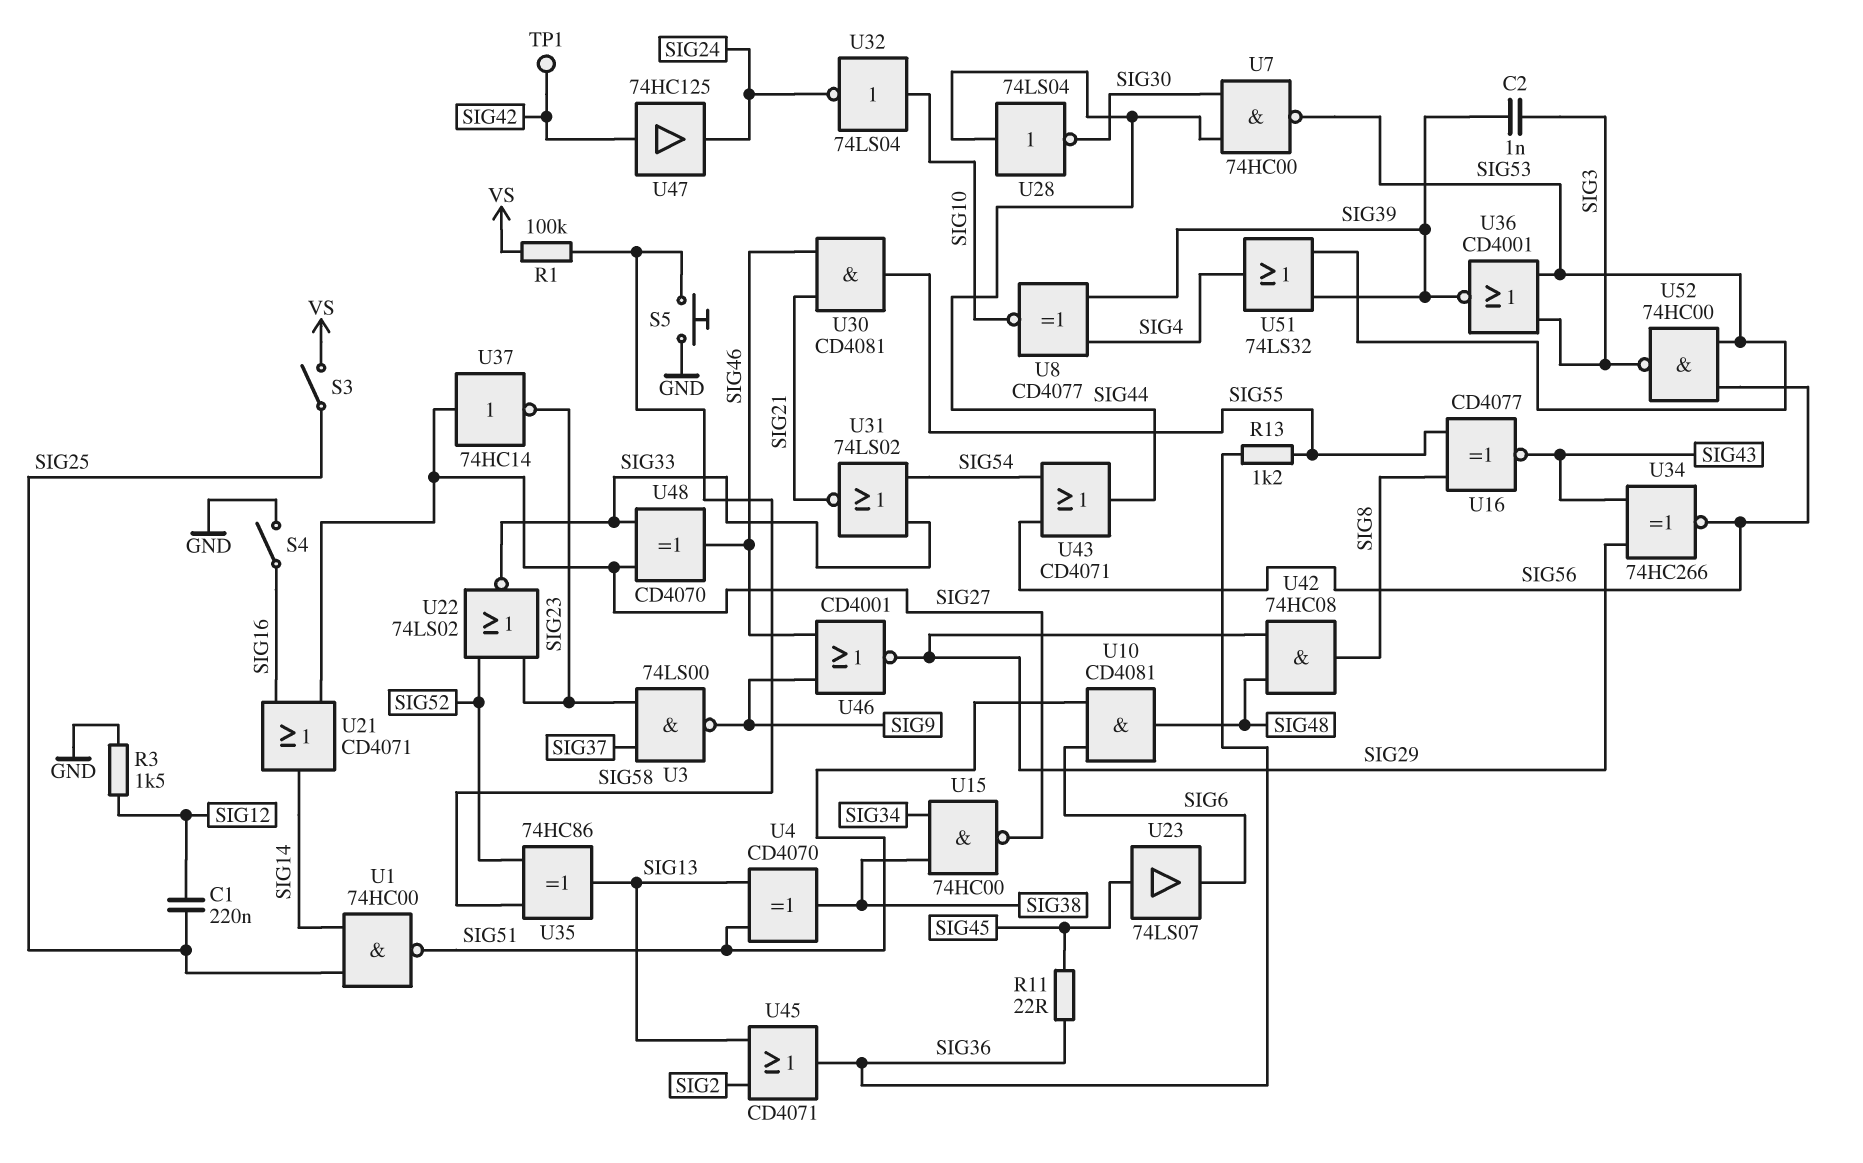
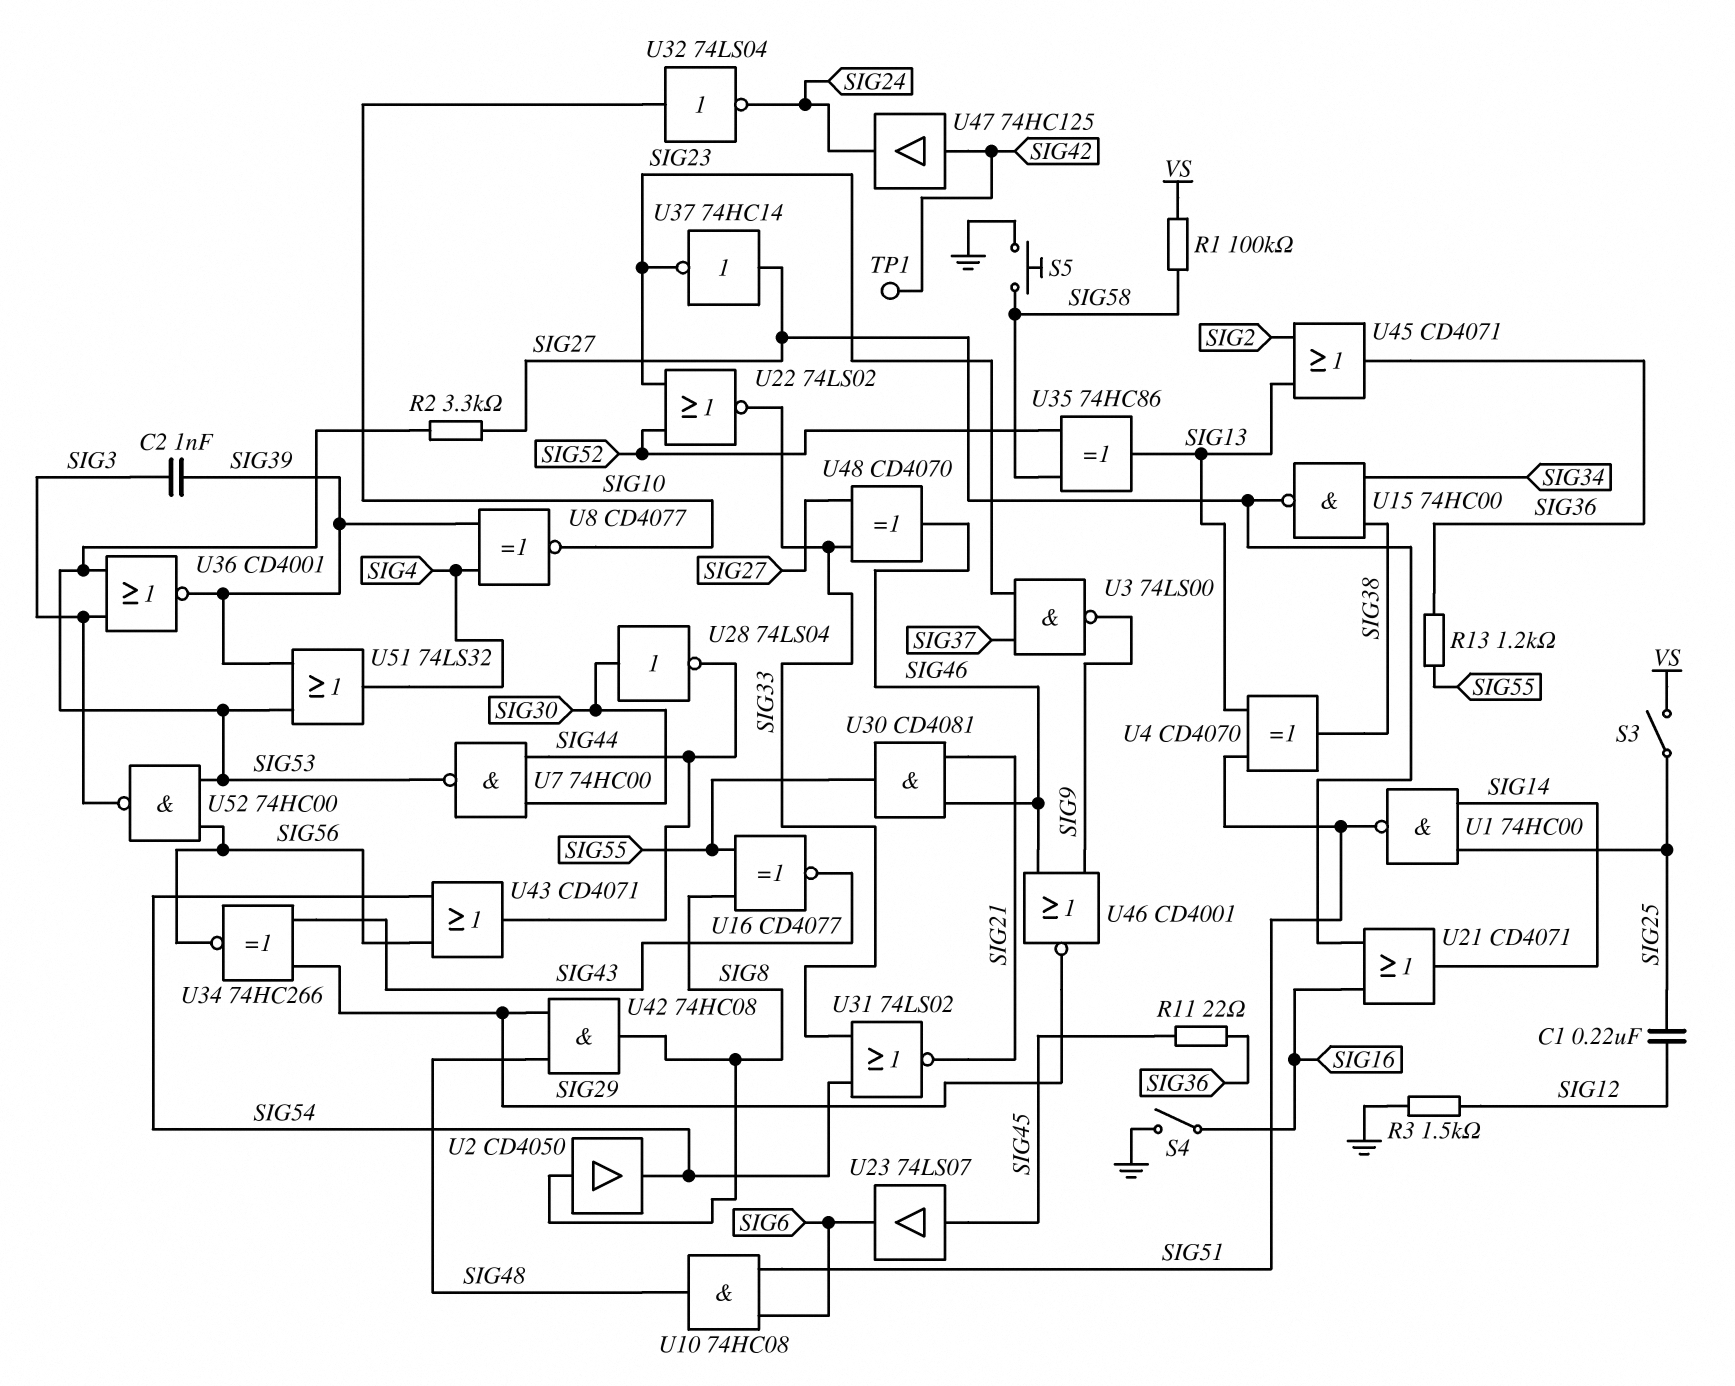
R2: none -> 3.3k (SIG27, SIG53)
U2: none -> buffer CD4050 (in SIG8, out SIG54)
U10: AND CD4081 (in SIG6, in SIG51, out SIG48) -> AND 74HC08 (in SIG6, in SIG51, out SIG48)
U28: NOT 74LS04 (in SIG44, out SIG30) -> NOT 74LS04 (in SIG30, out SIG44)

